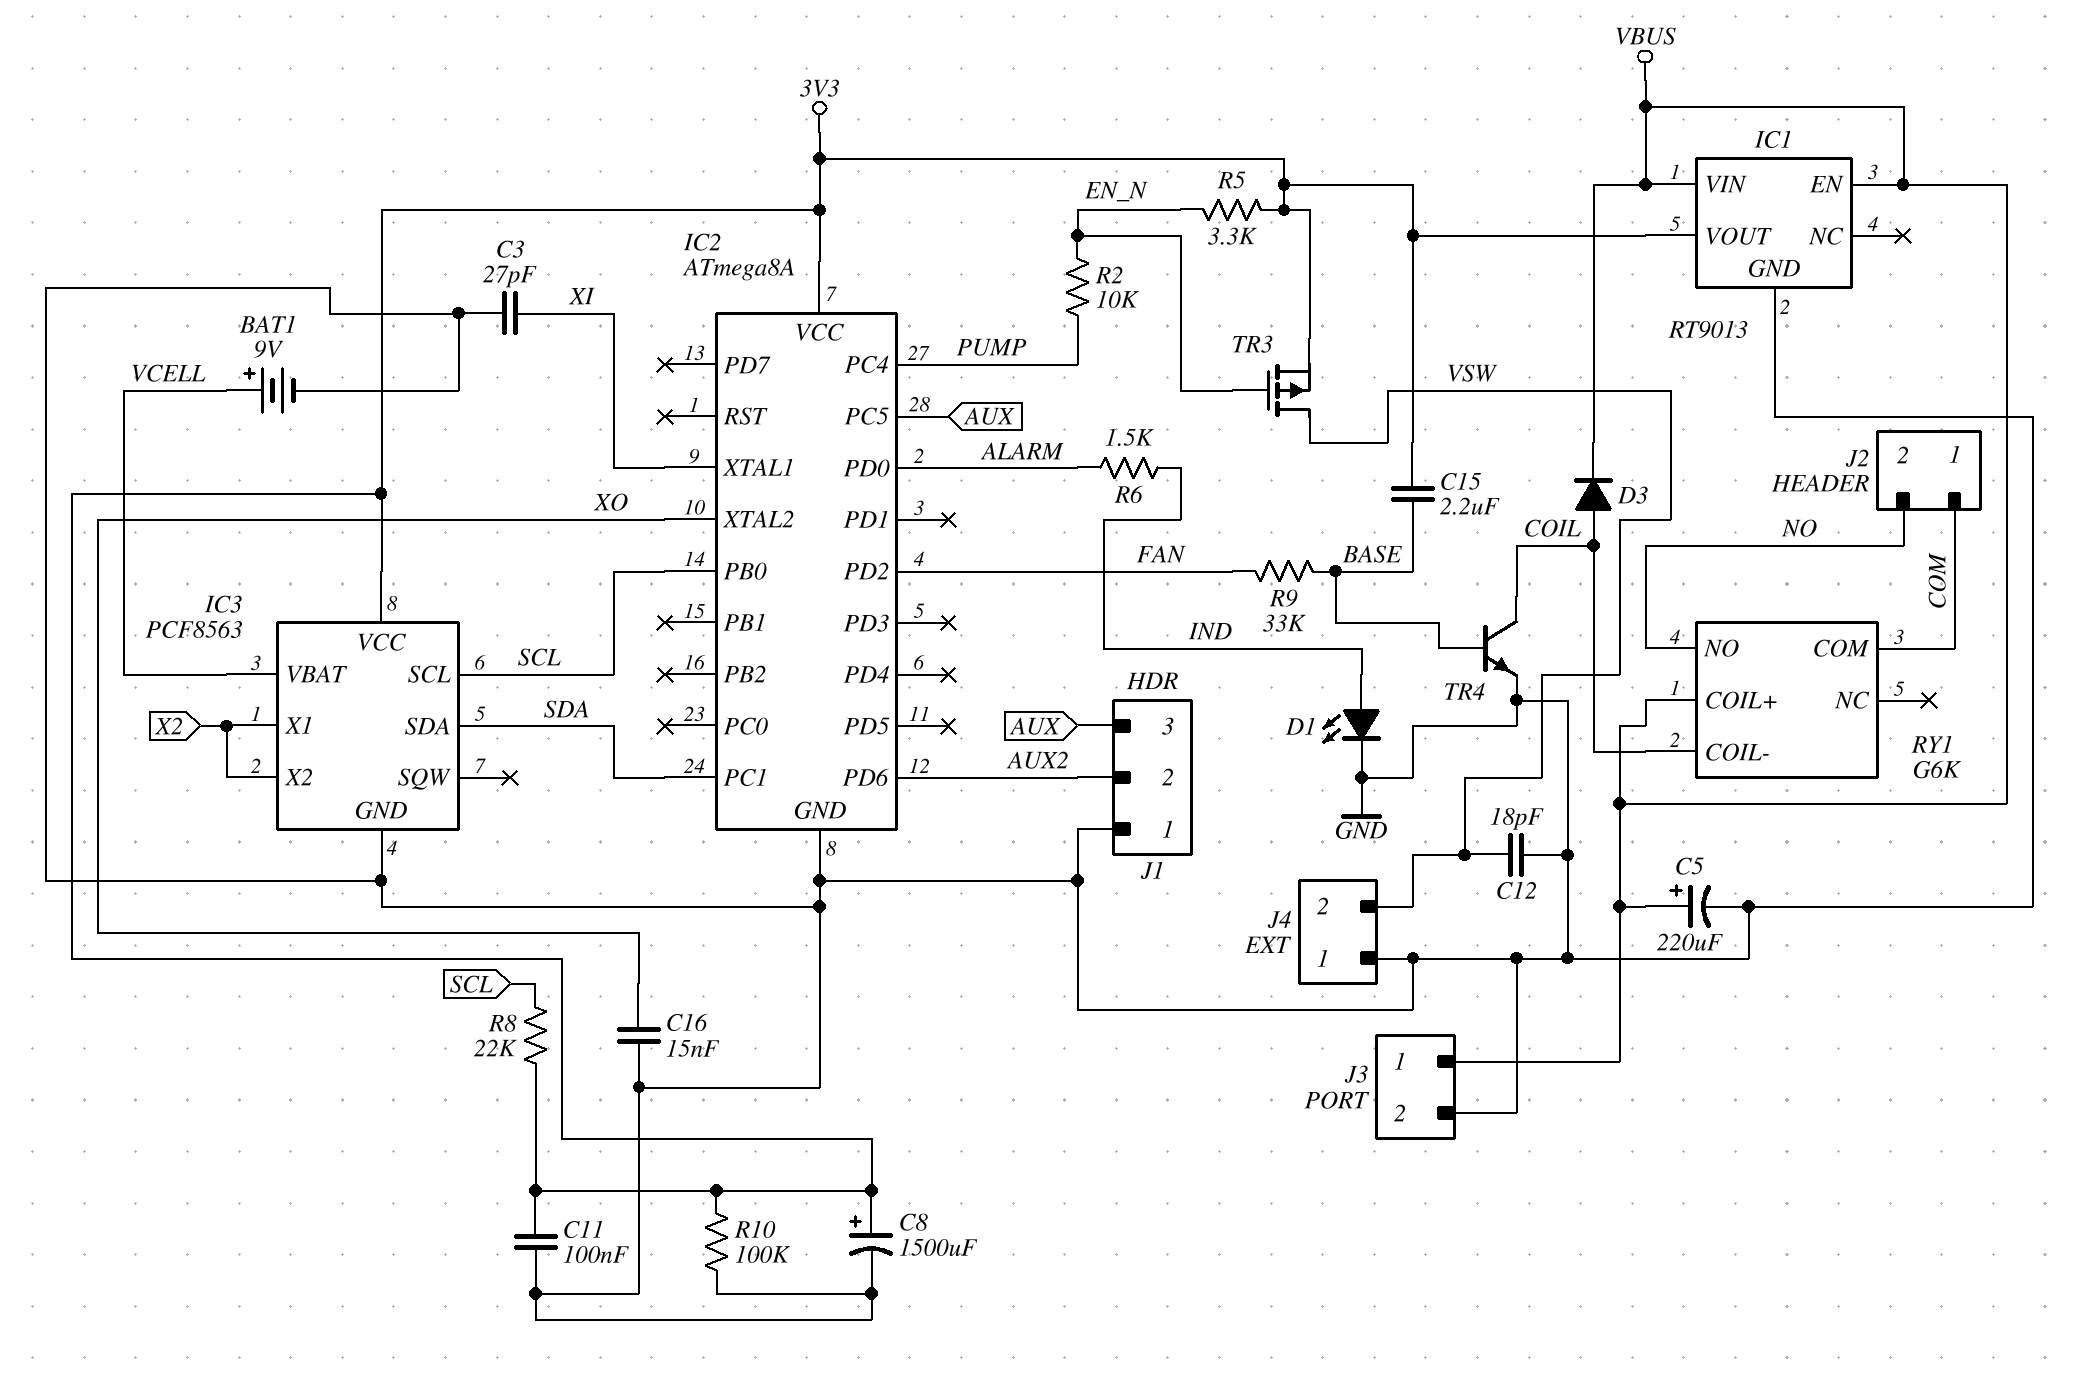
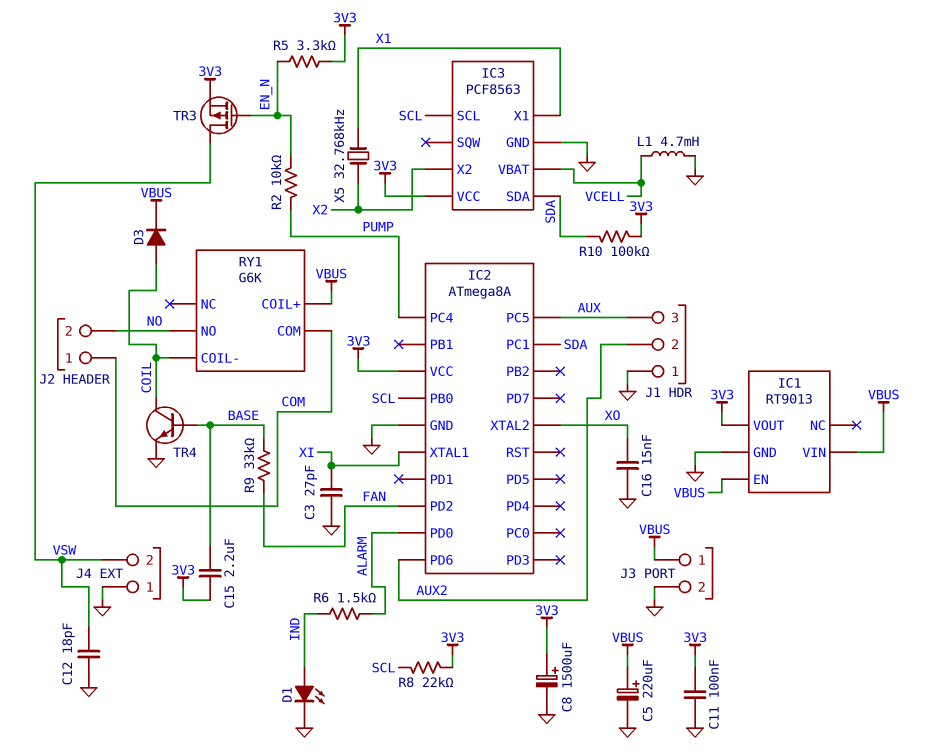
BAT1: 9V (plus VCELL, minus GND) -> none
IC3 pin X1: X2 -> X1
L1: none -> 4.7mH (GND, VCELL)
R10: 100k (3V3, GND) -> 100k (3V3, SDA)
X5: none -> 32.768kHz (X1, X2)

